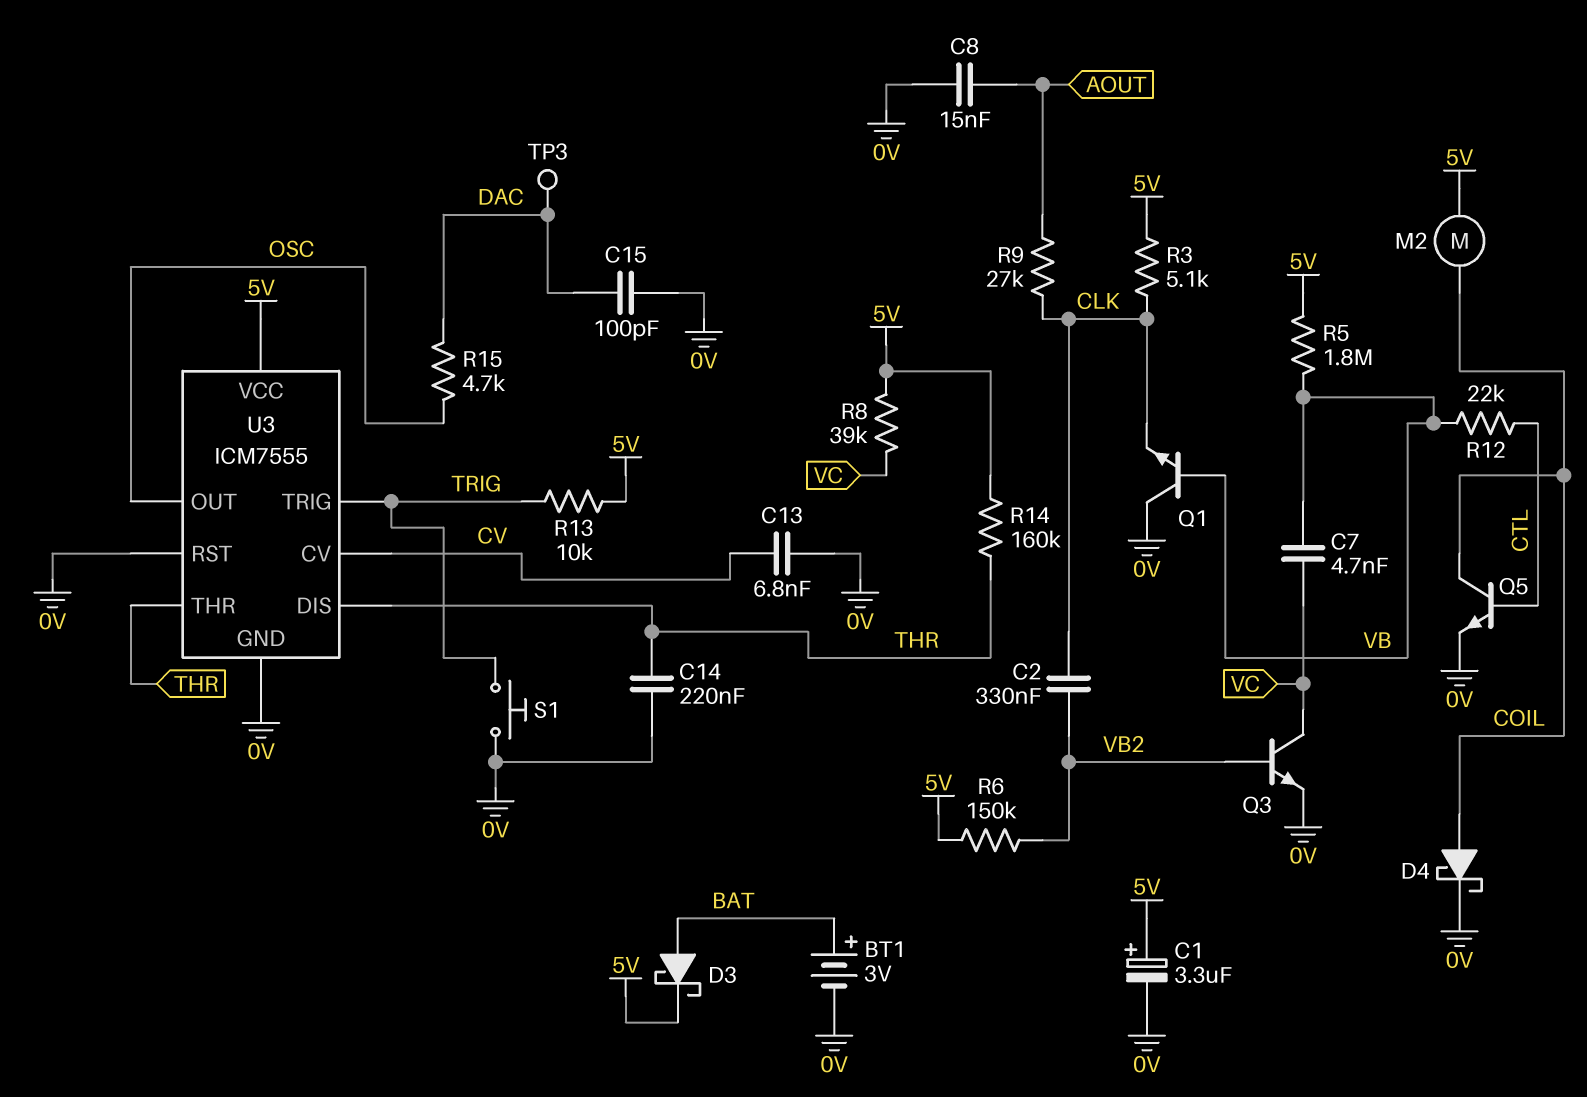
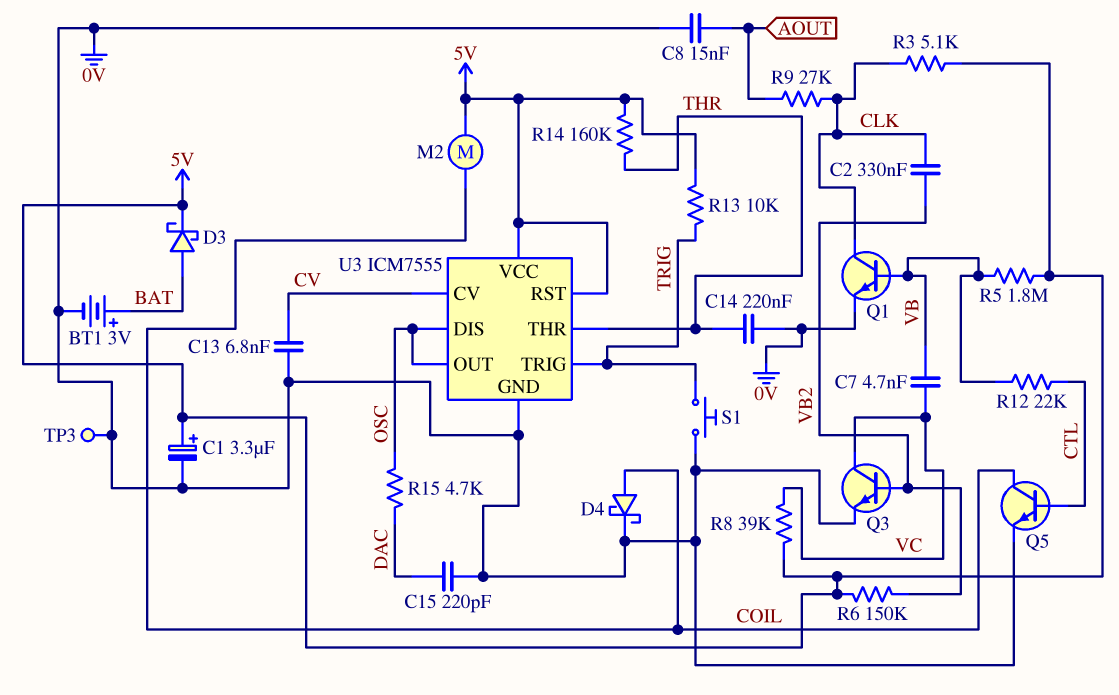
C15: 100pF (0V, DAC) -> 220pF (0V, DAC)
Q1: NPN (B VB, C 0V, E CLK) -> NPN (B VB, C CLK, E 0V)
TP3: test point (DAC) -> test point (0V)
U3 pin DIS: THR -> OSC
U3 pin RST: 0V -> 5V

